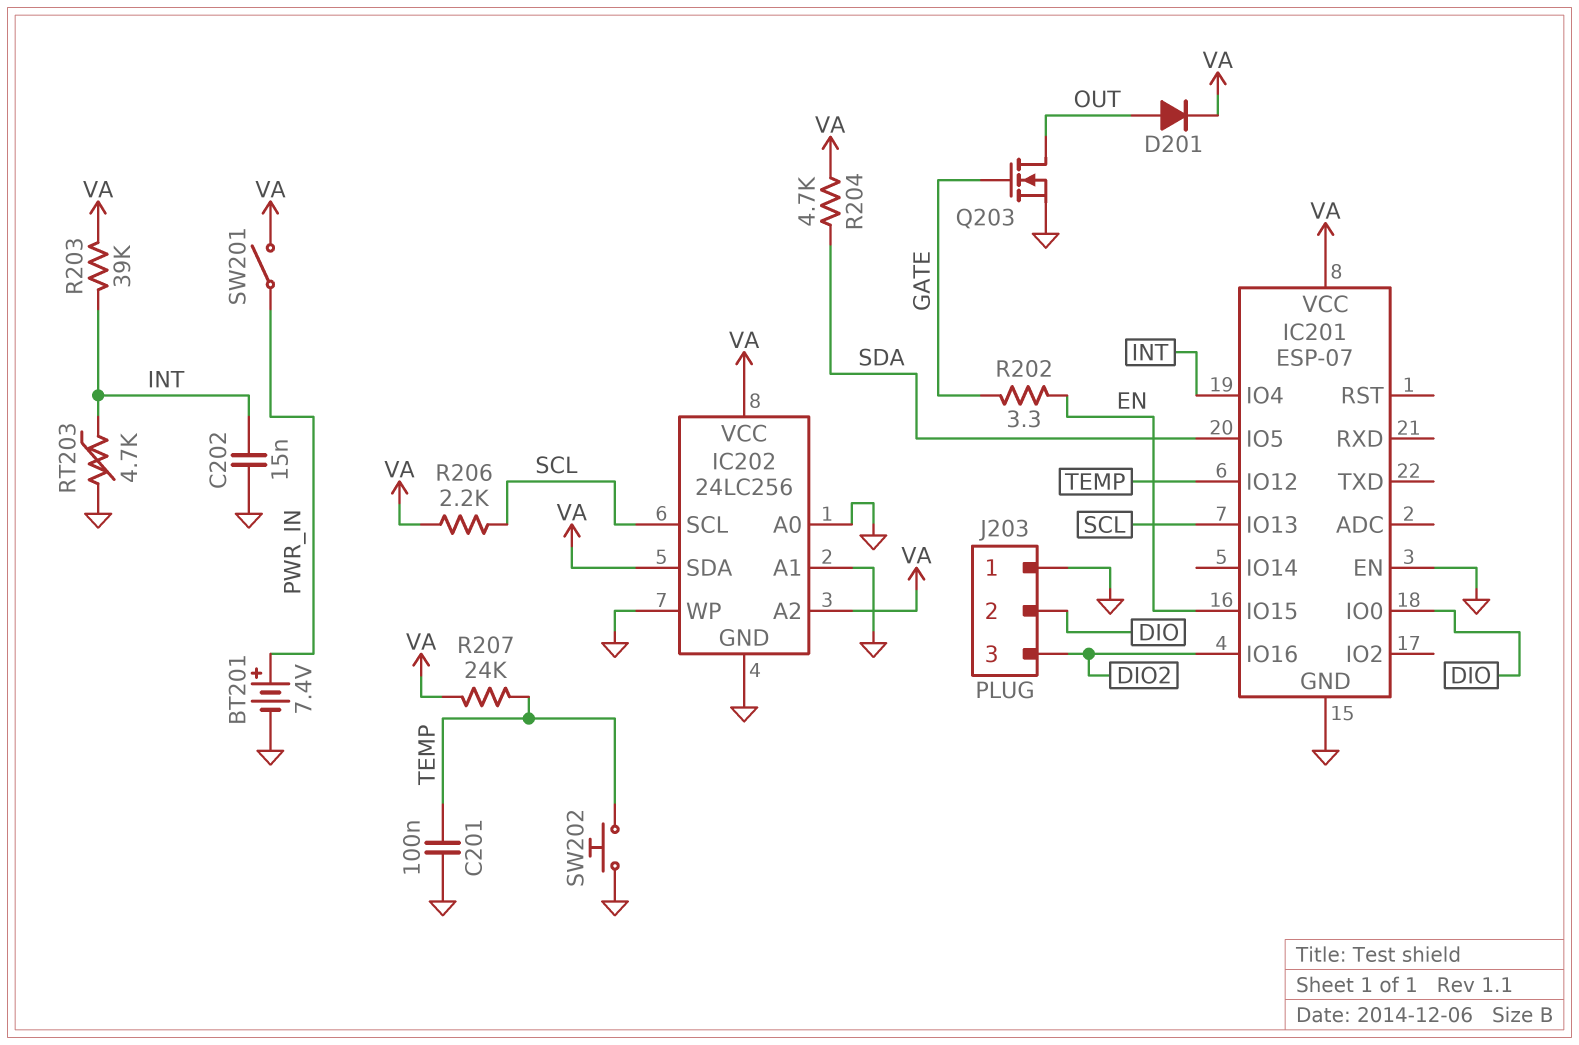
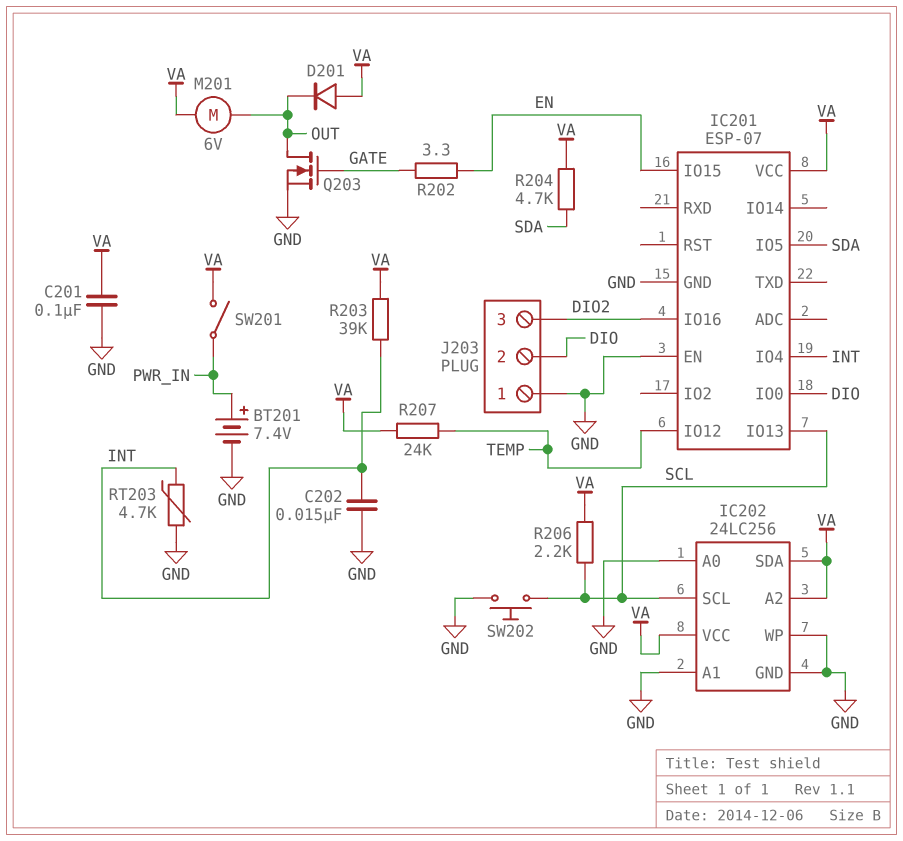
C201: 100nF (GND, TEMP) -> 100nF (GND, VA)
D201: diode (A OUT, K VA) -> diode (A VA, K OUT)
M201: none -> motor 6V (OUT, VA)
SW202: button (GND, TEMP) -> button (GND, SCL)

